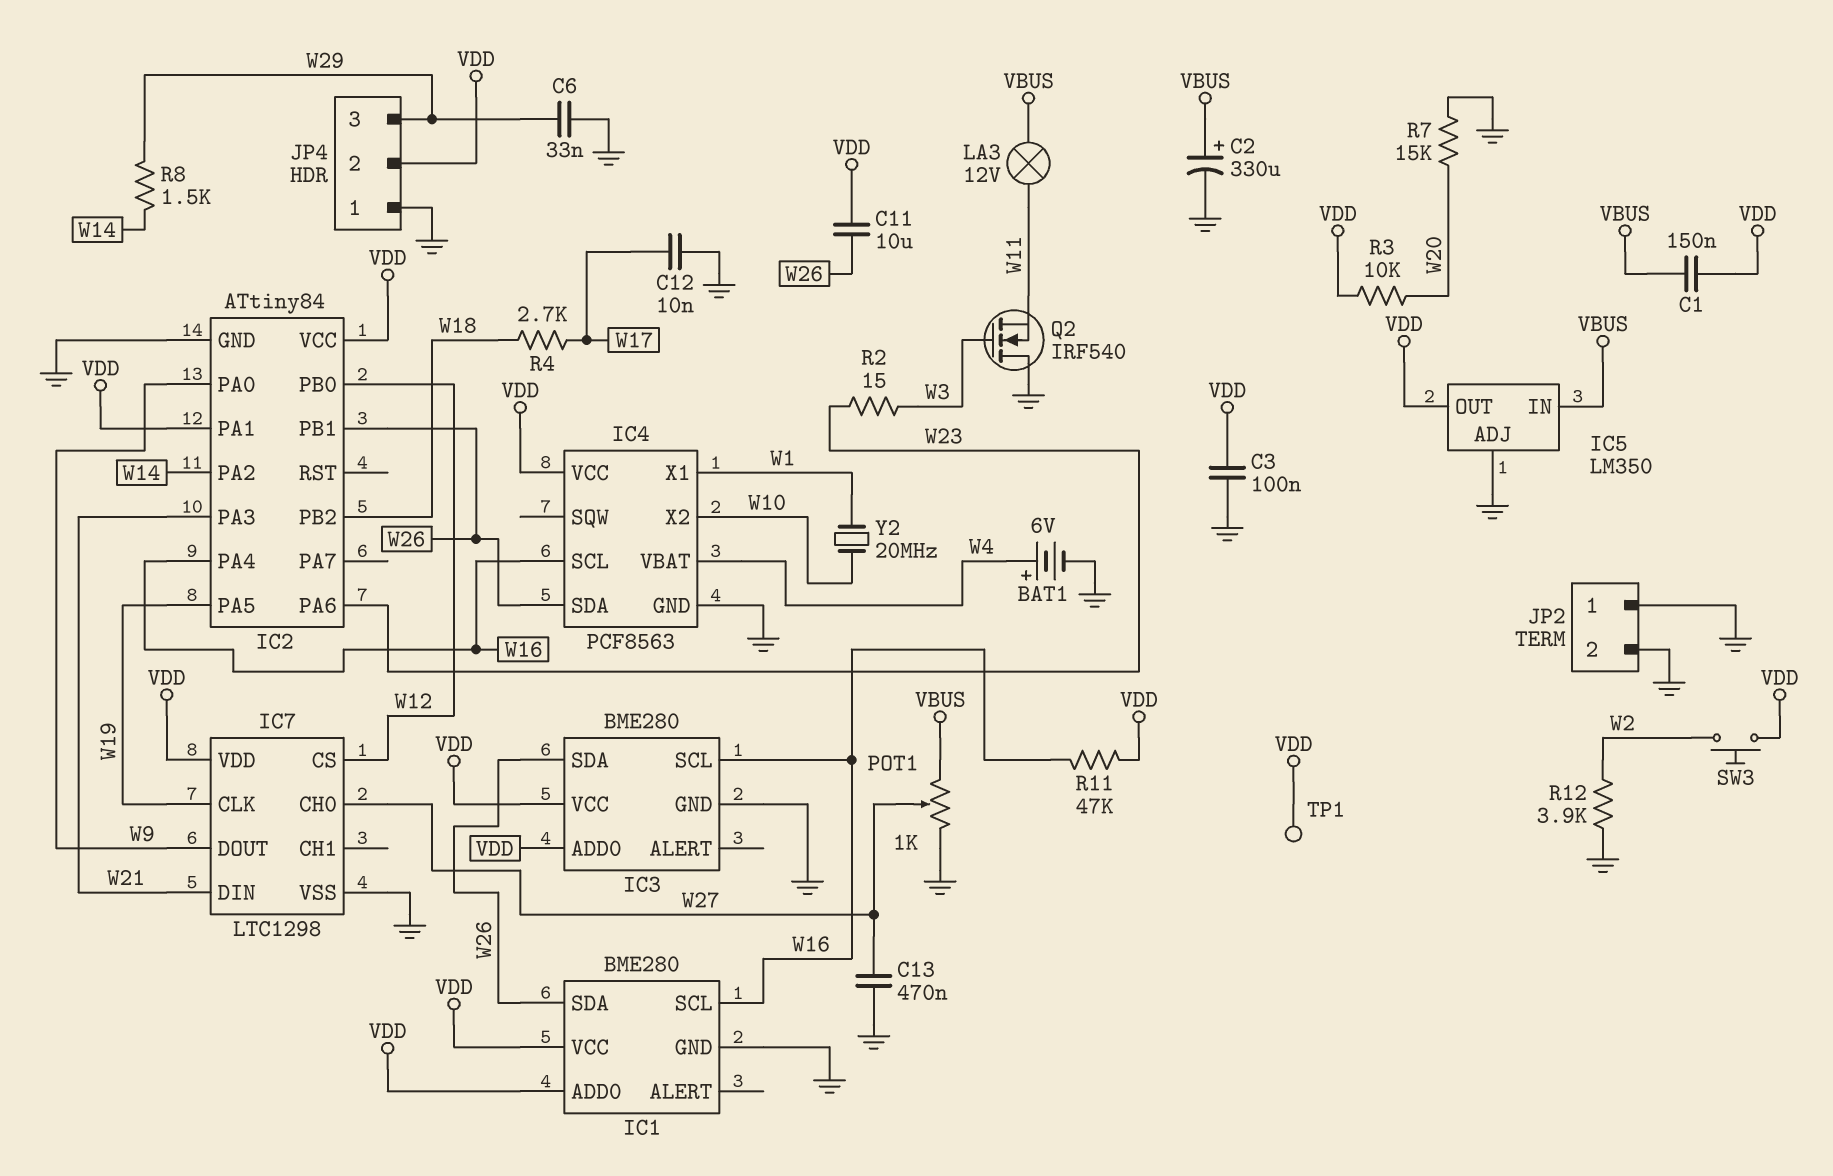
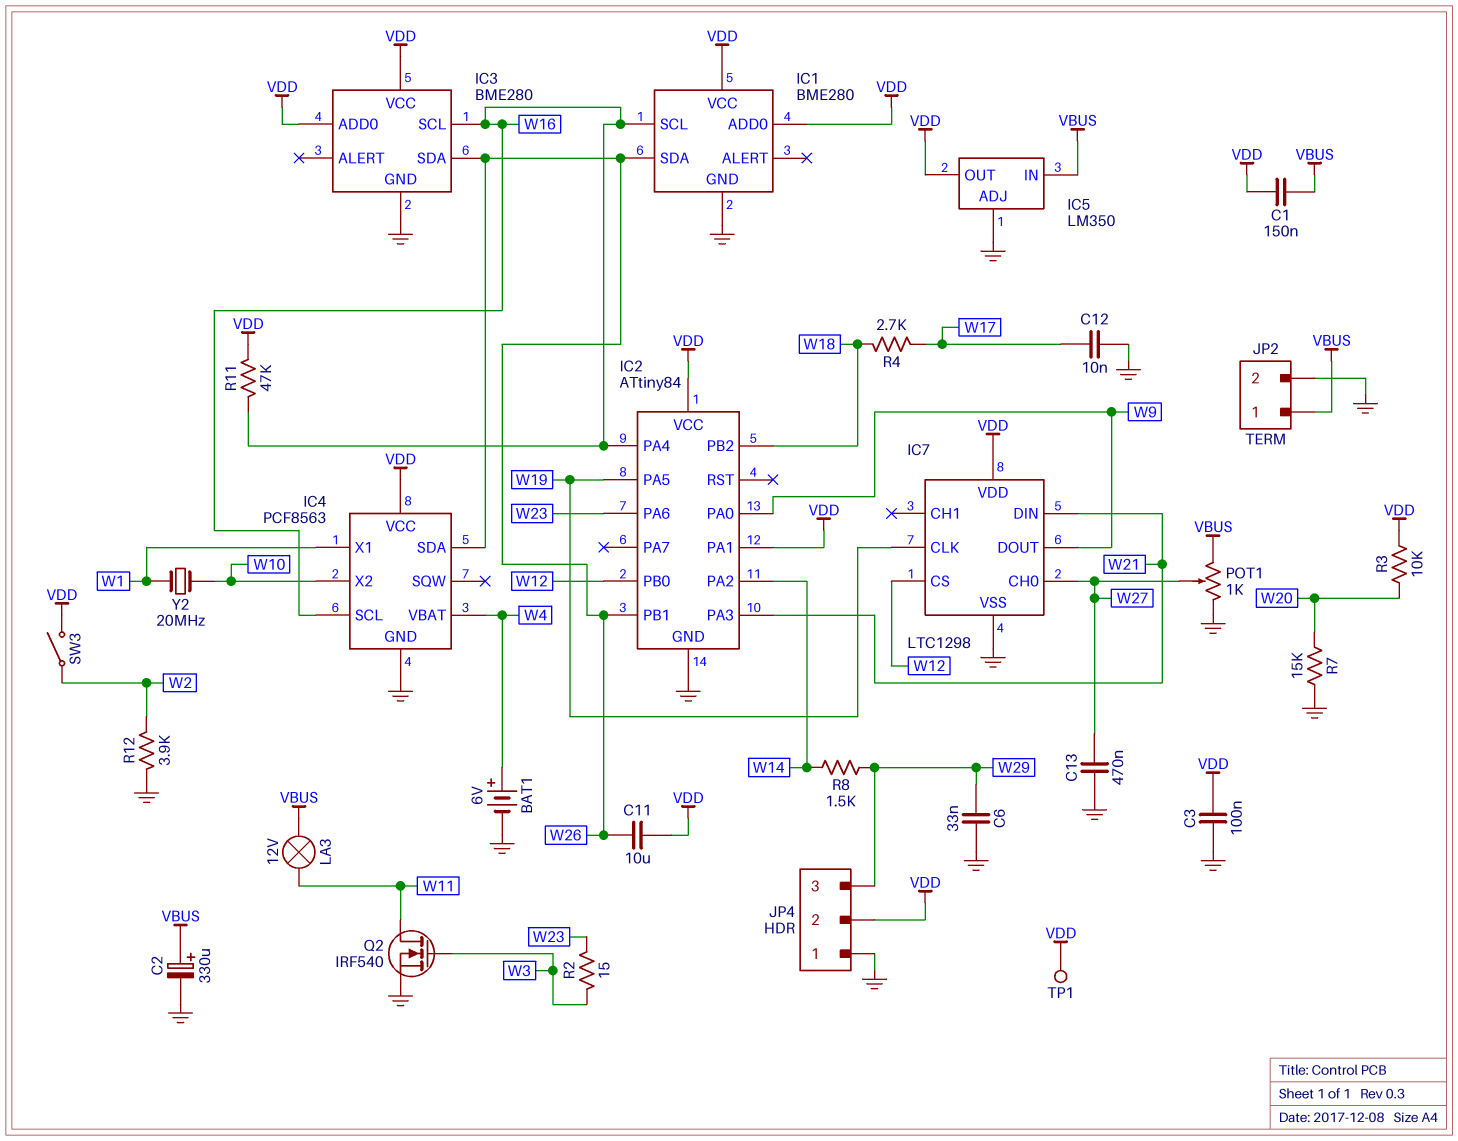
JP2 pin 1: GND -> VBUS
Q2: NMOS IRF540 (G W3, D GND, S W11) -> NMOS IRF540 (G W3, D W11, S GND)
SW3: button (VDD, W2) -> switch (VDD, W2)

